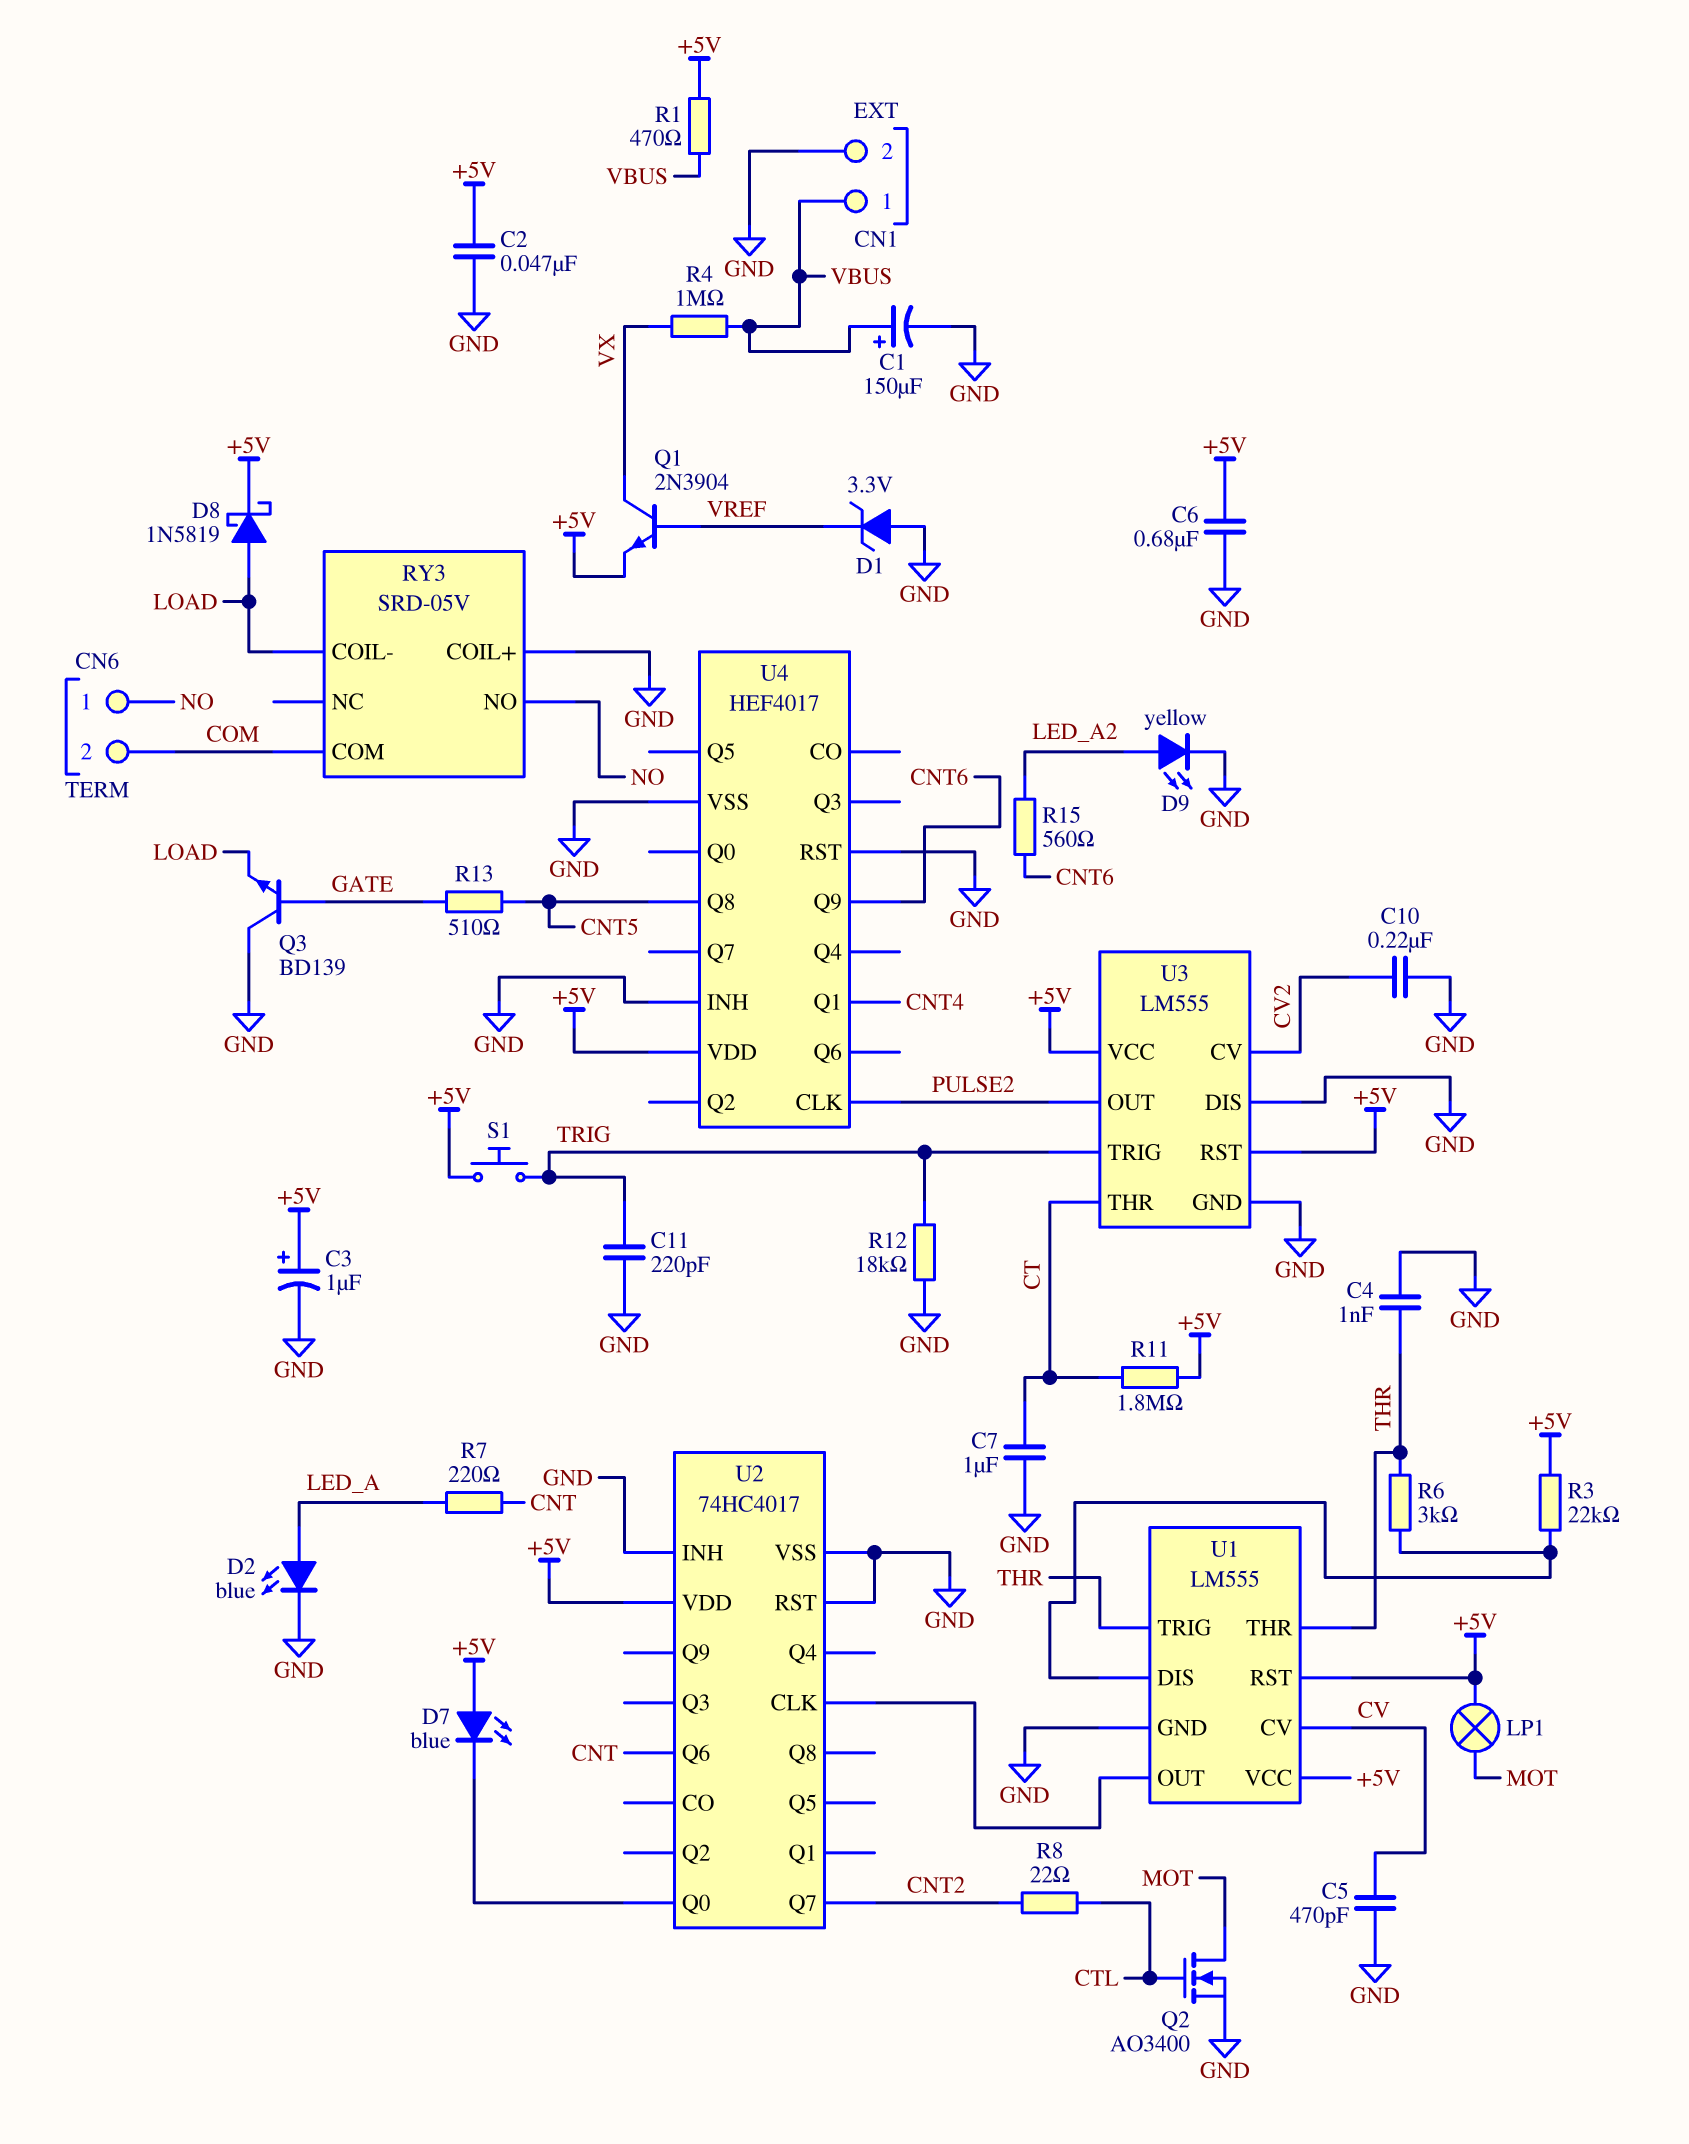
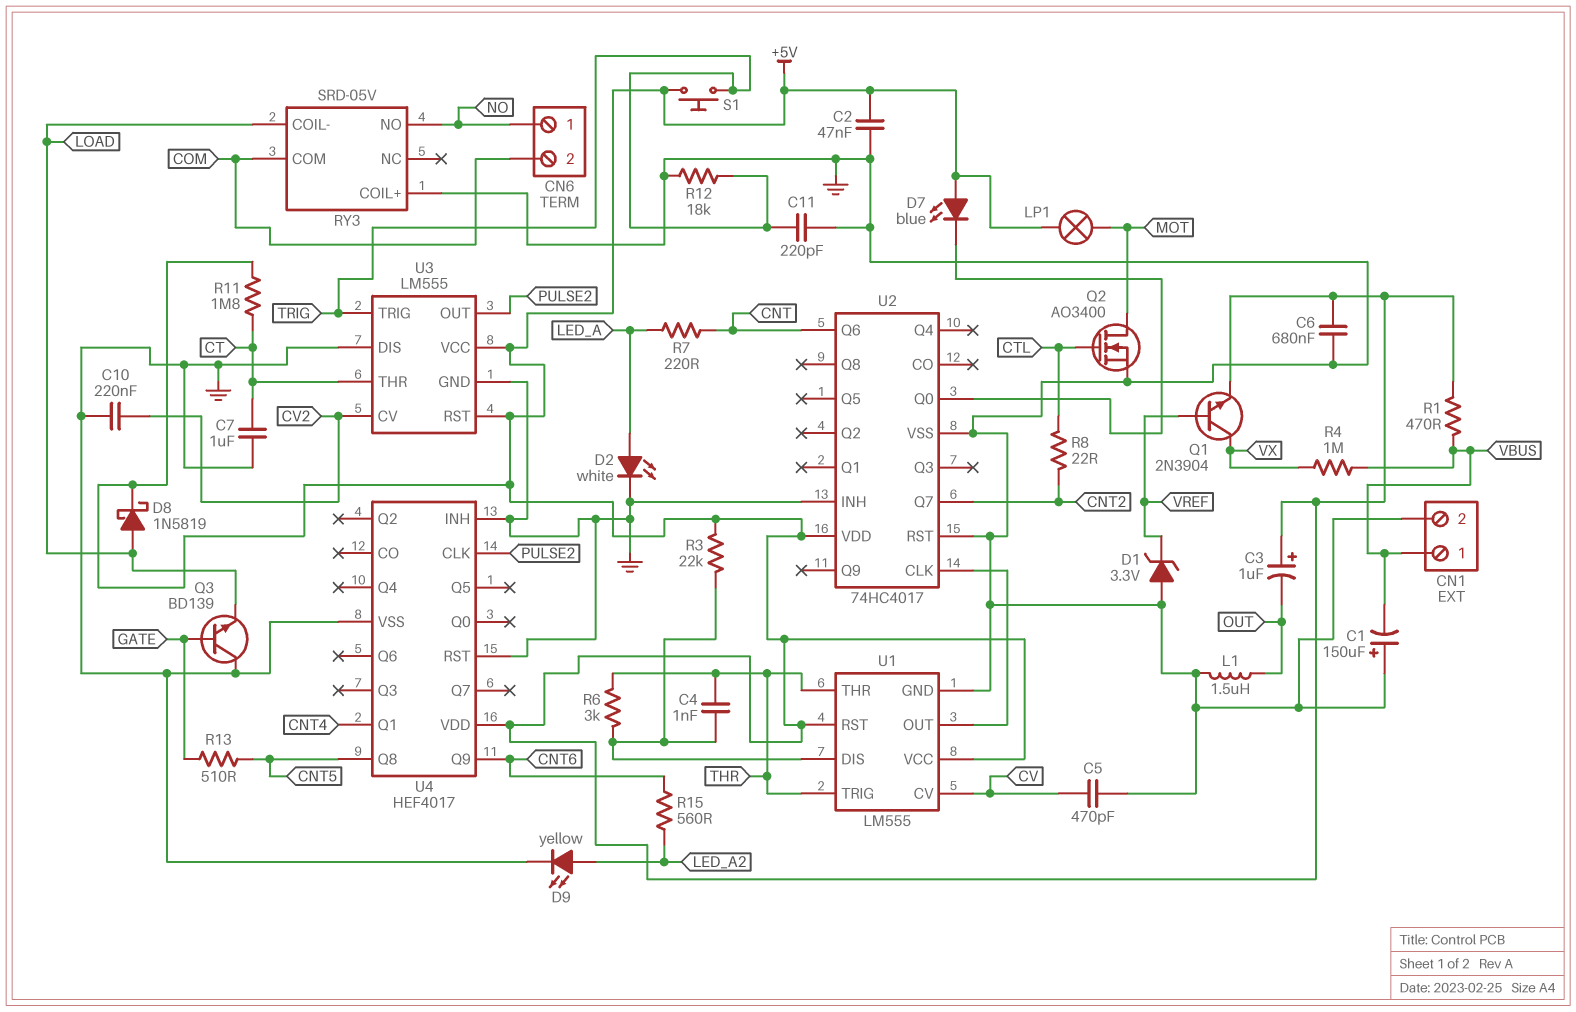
C1: 150uF (plus VBUS, minus GND) -> 150uF (plus GND, minus VBUS)
C3: 1uF (plus +5V, minus GND) -> 1uF (plus +5V, minus OUT)
C4: 1nF (GND, THR) -> 1nF (THR, U1/DIS)
D2: LED blue (A LED_A, K GND) -> LED white (A LED_A, K GND)
L1: none -> 1.5uH (GND, OUT)

